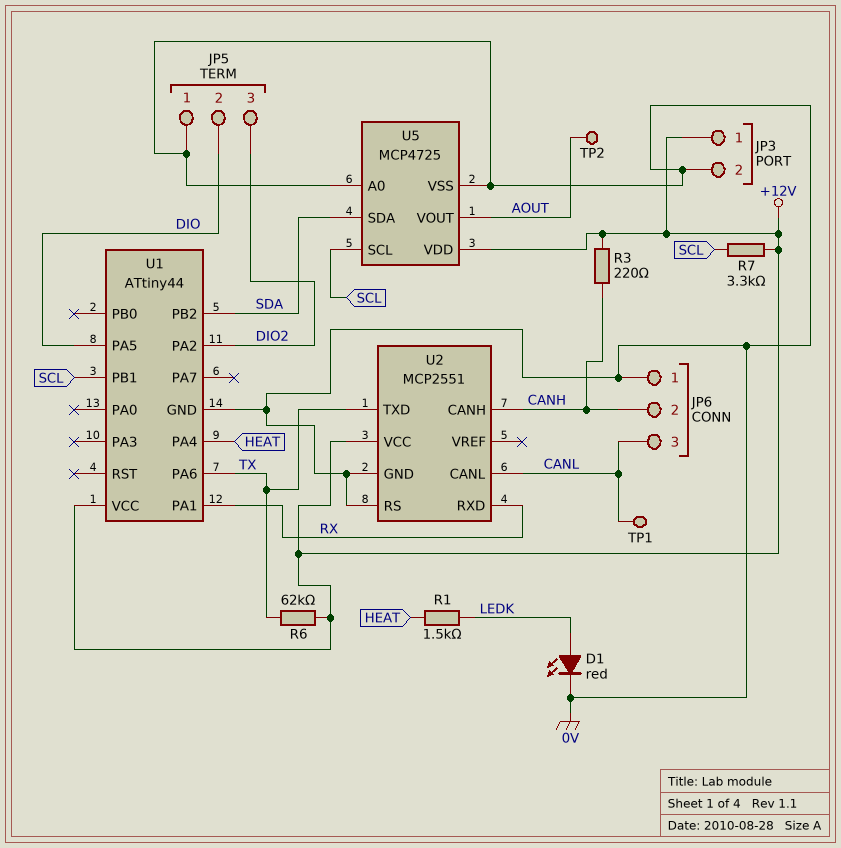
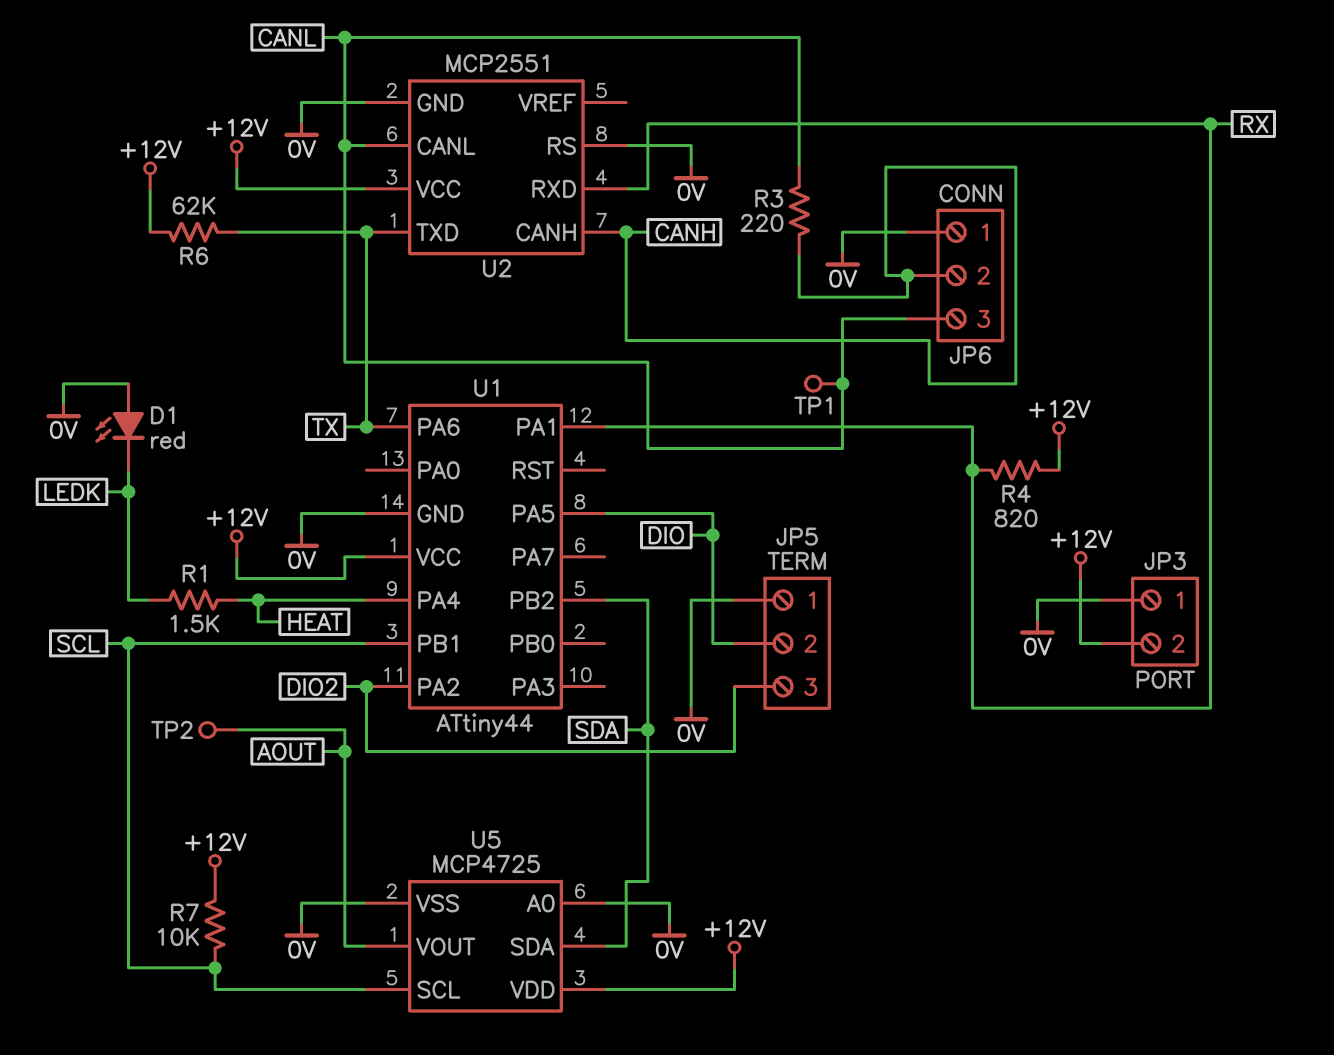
D1: LED red (A LEDK, K 0V) -> LED red (A 0V, K LEDK)
JP3 pin 1: +12V -> 0V
JP3 pin 2: 0V -> +12V
R3: 220 (+12V, CANH) -> 220 (CANH, CANL)
R4: none -> 820 (+12V, RX)
R7: 3.3k (+12V, SCL) -> 10k (+12V, SCL)

